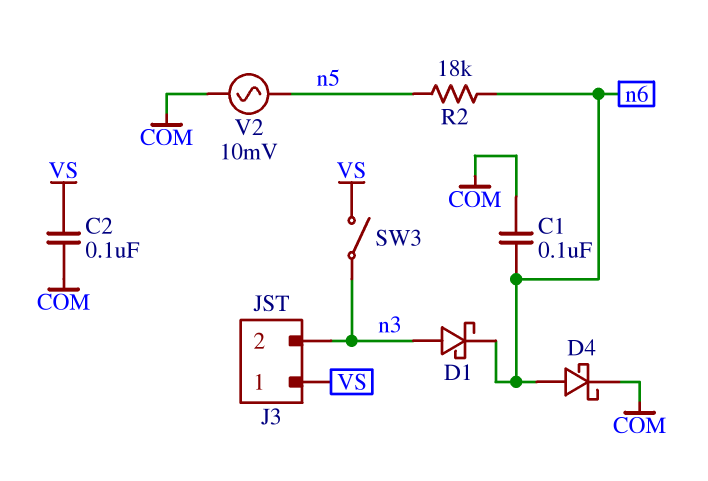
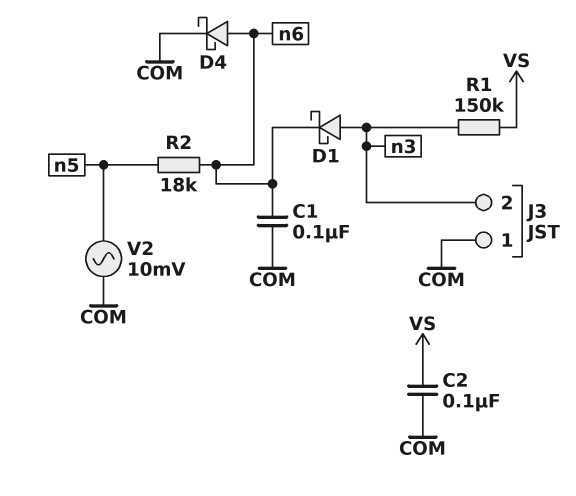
J3 pin 1: VS -> COM
R1: none -> 150k (VS, n3)
SW3: switch (VS, n3) -> none

